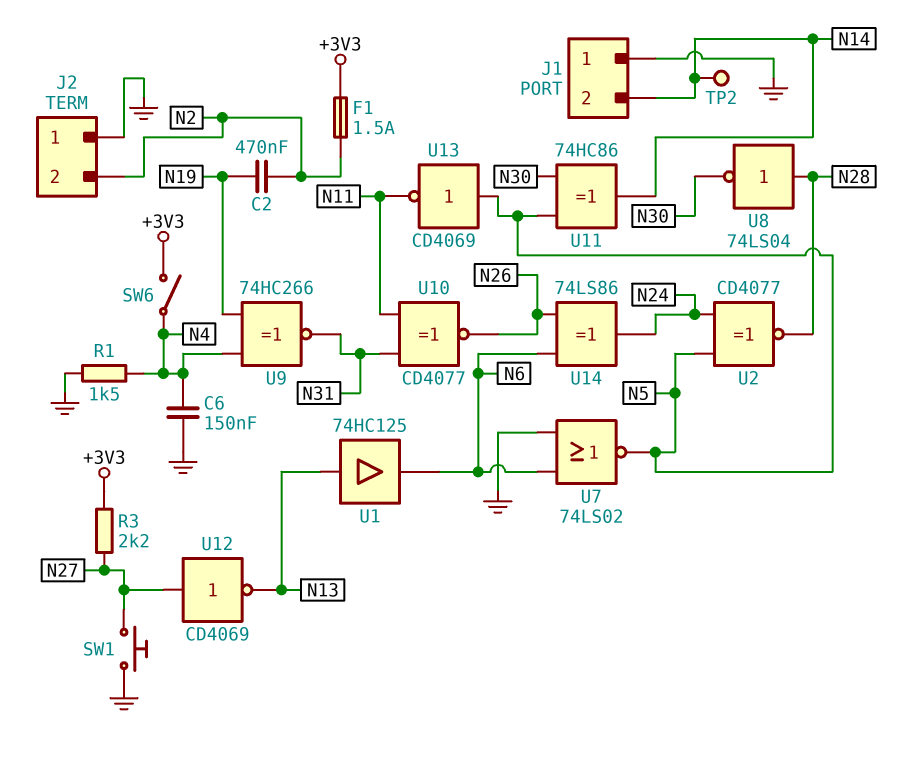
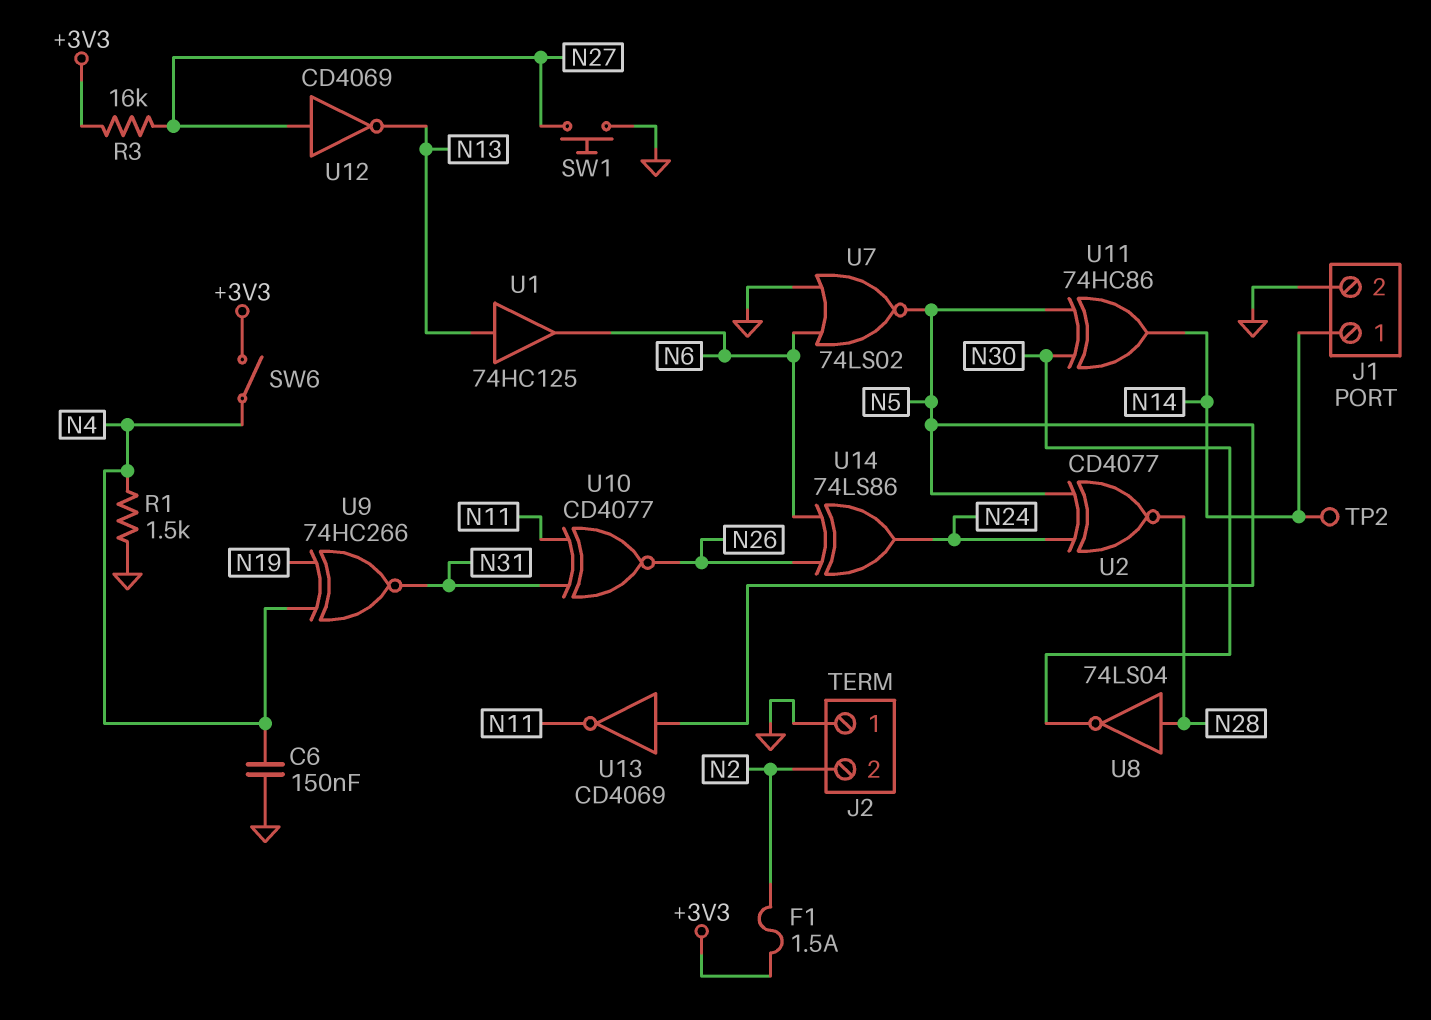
C2: 470nF (N2, N19) -> none
J1 pin 1: GND -> N14
J1 pin 2: N14 -> GND
R3: 2.2k (+3V3, N27) -> 16k (+3V3, N27)

